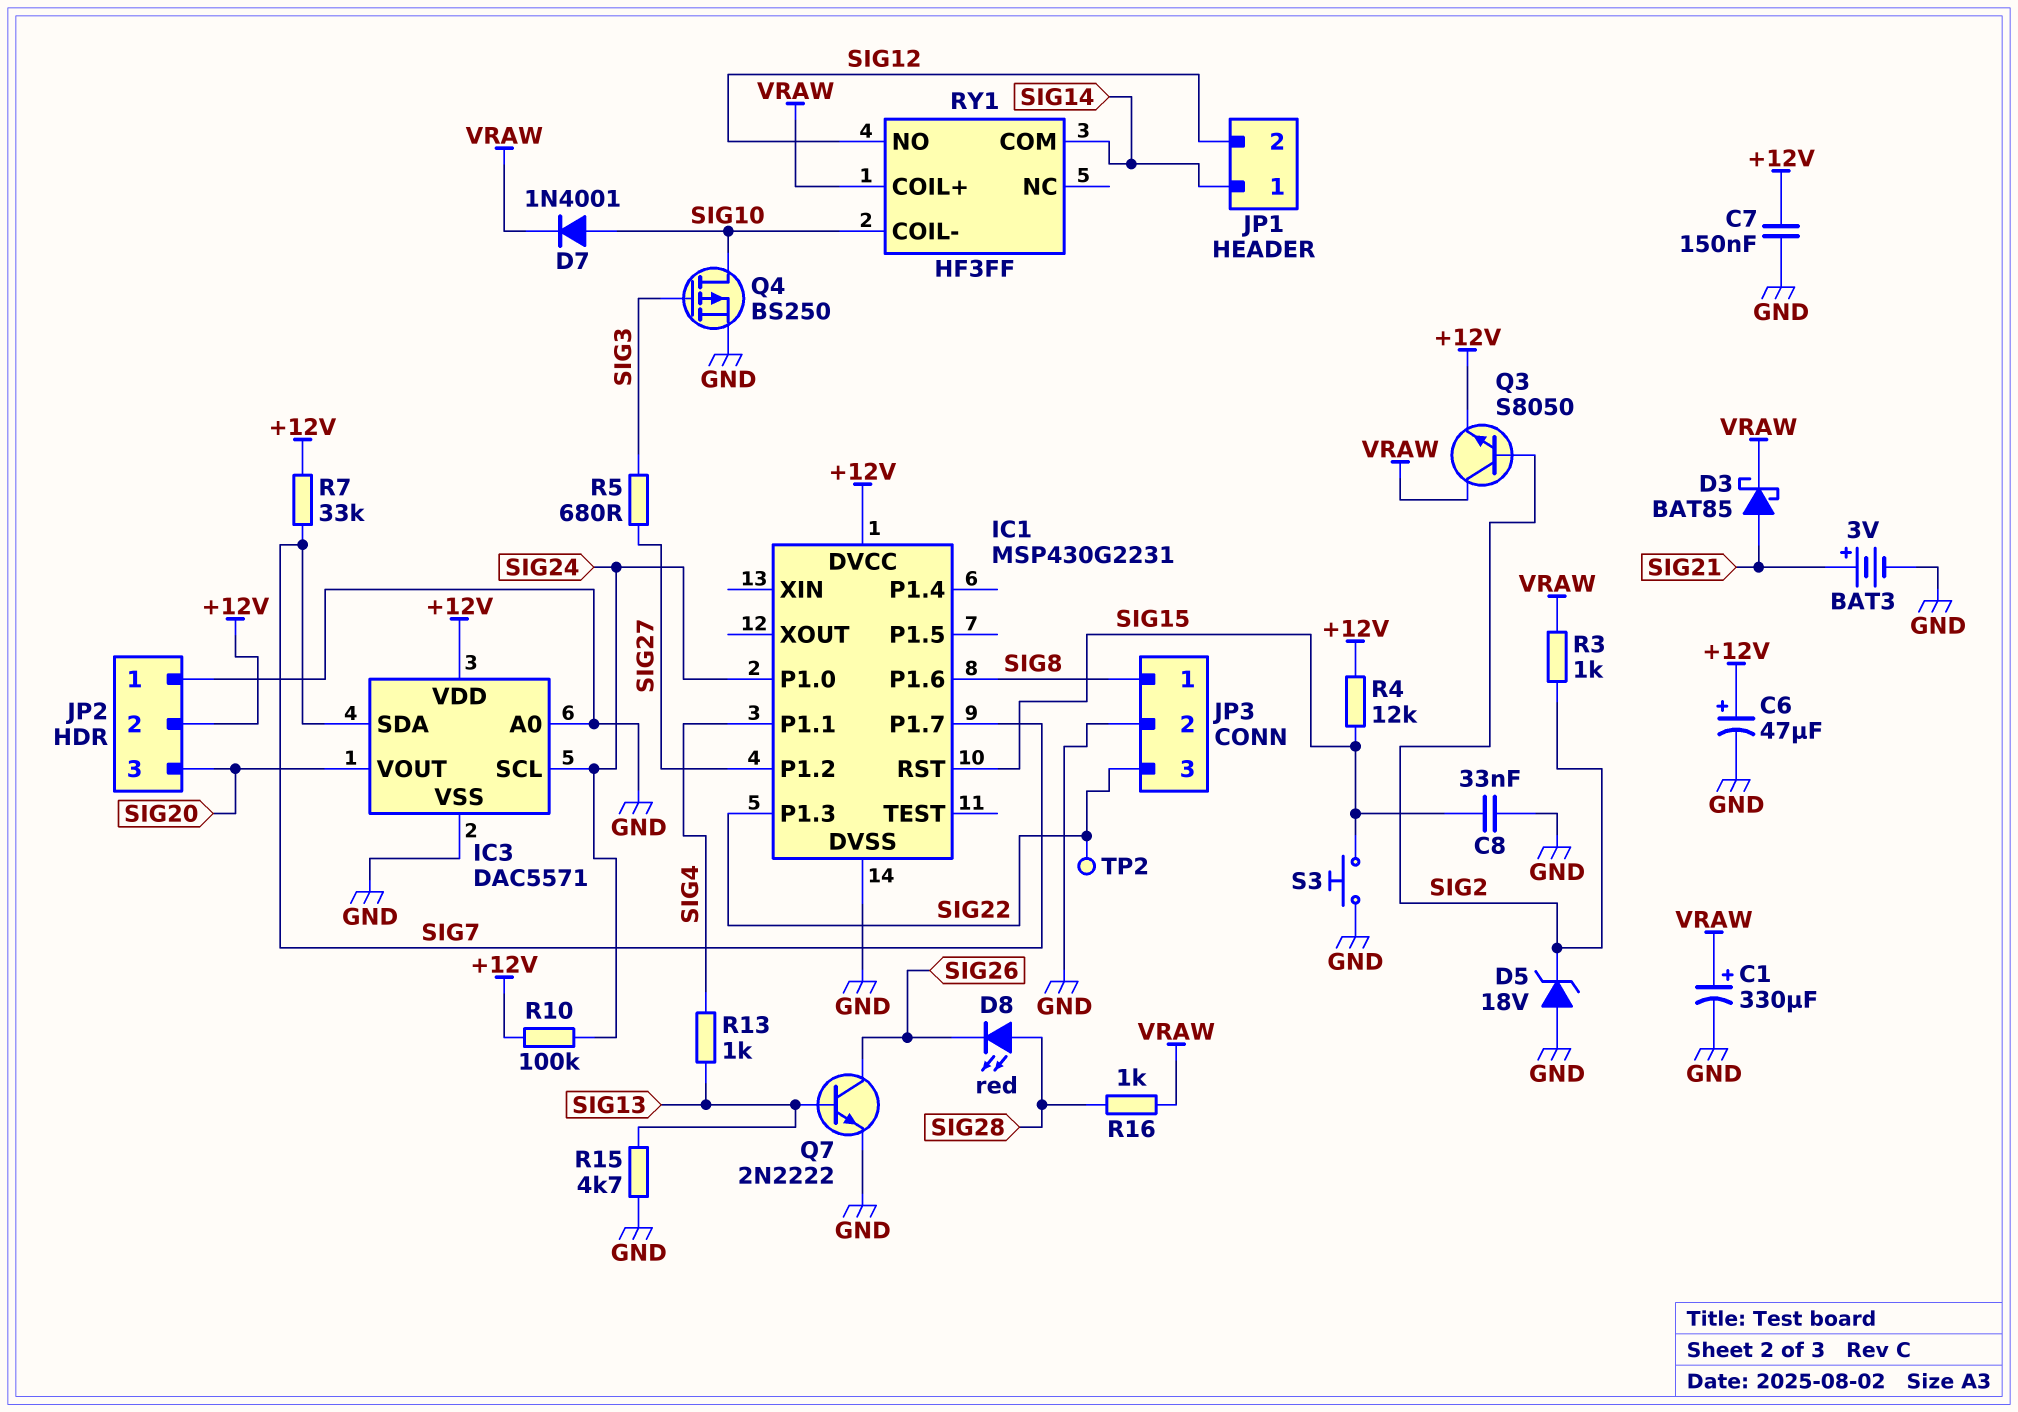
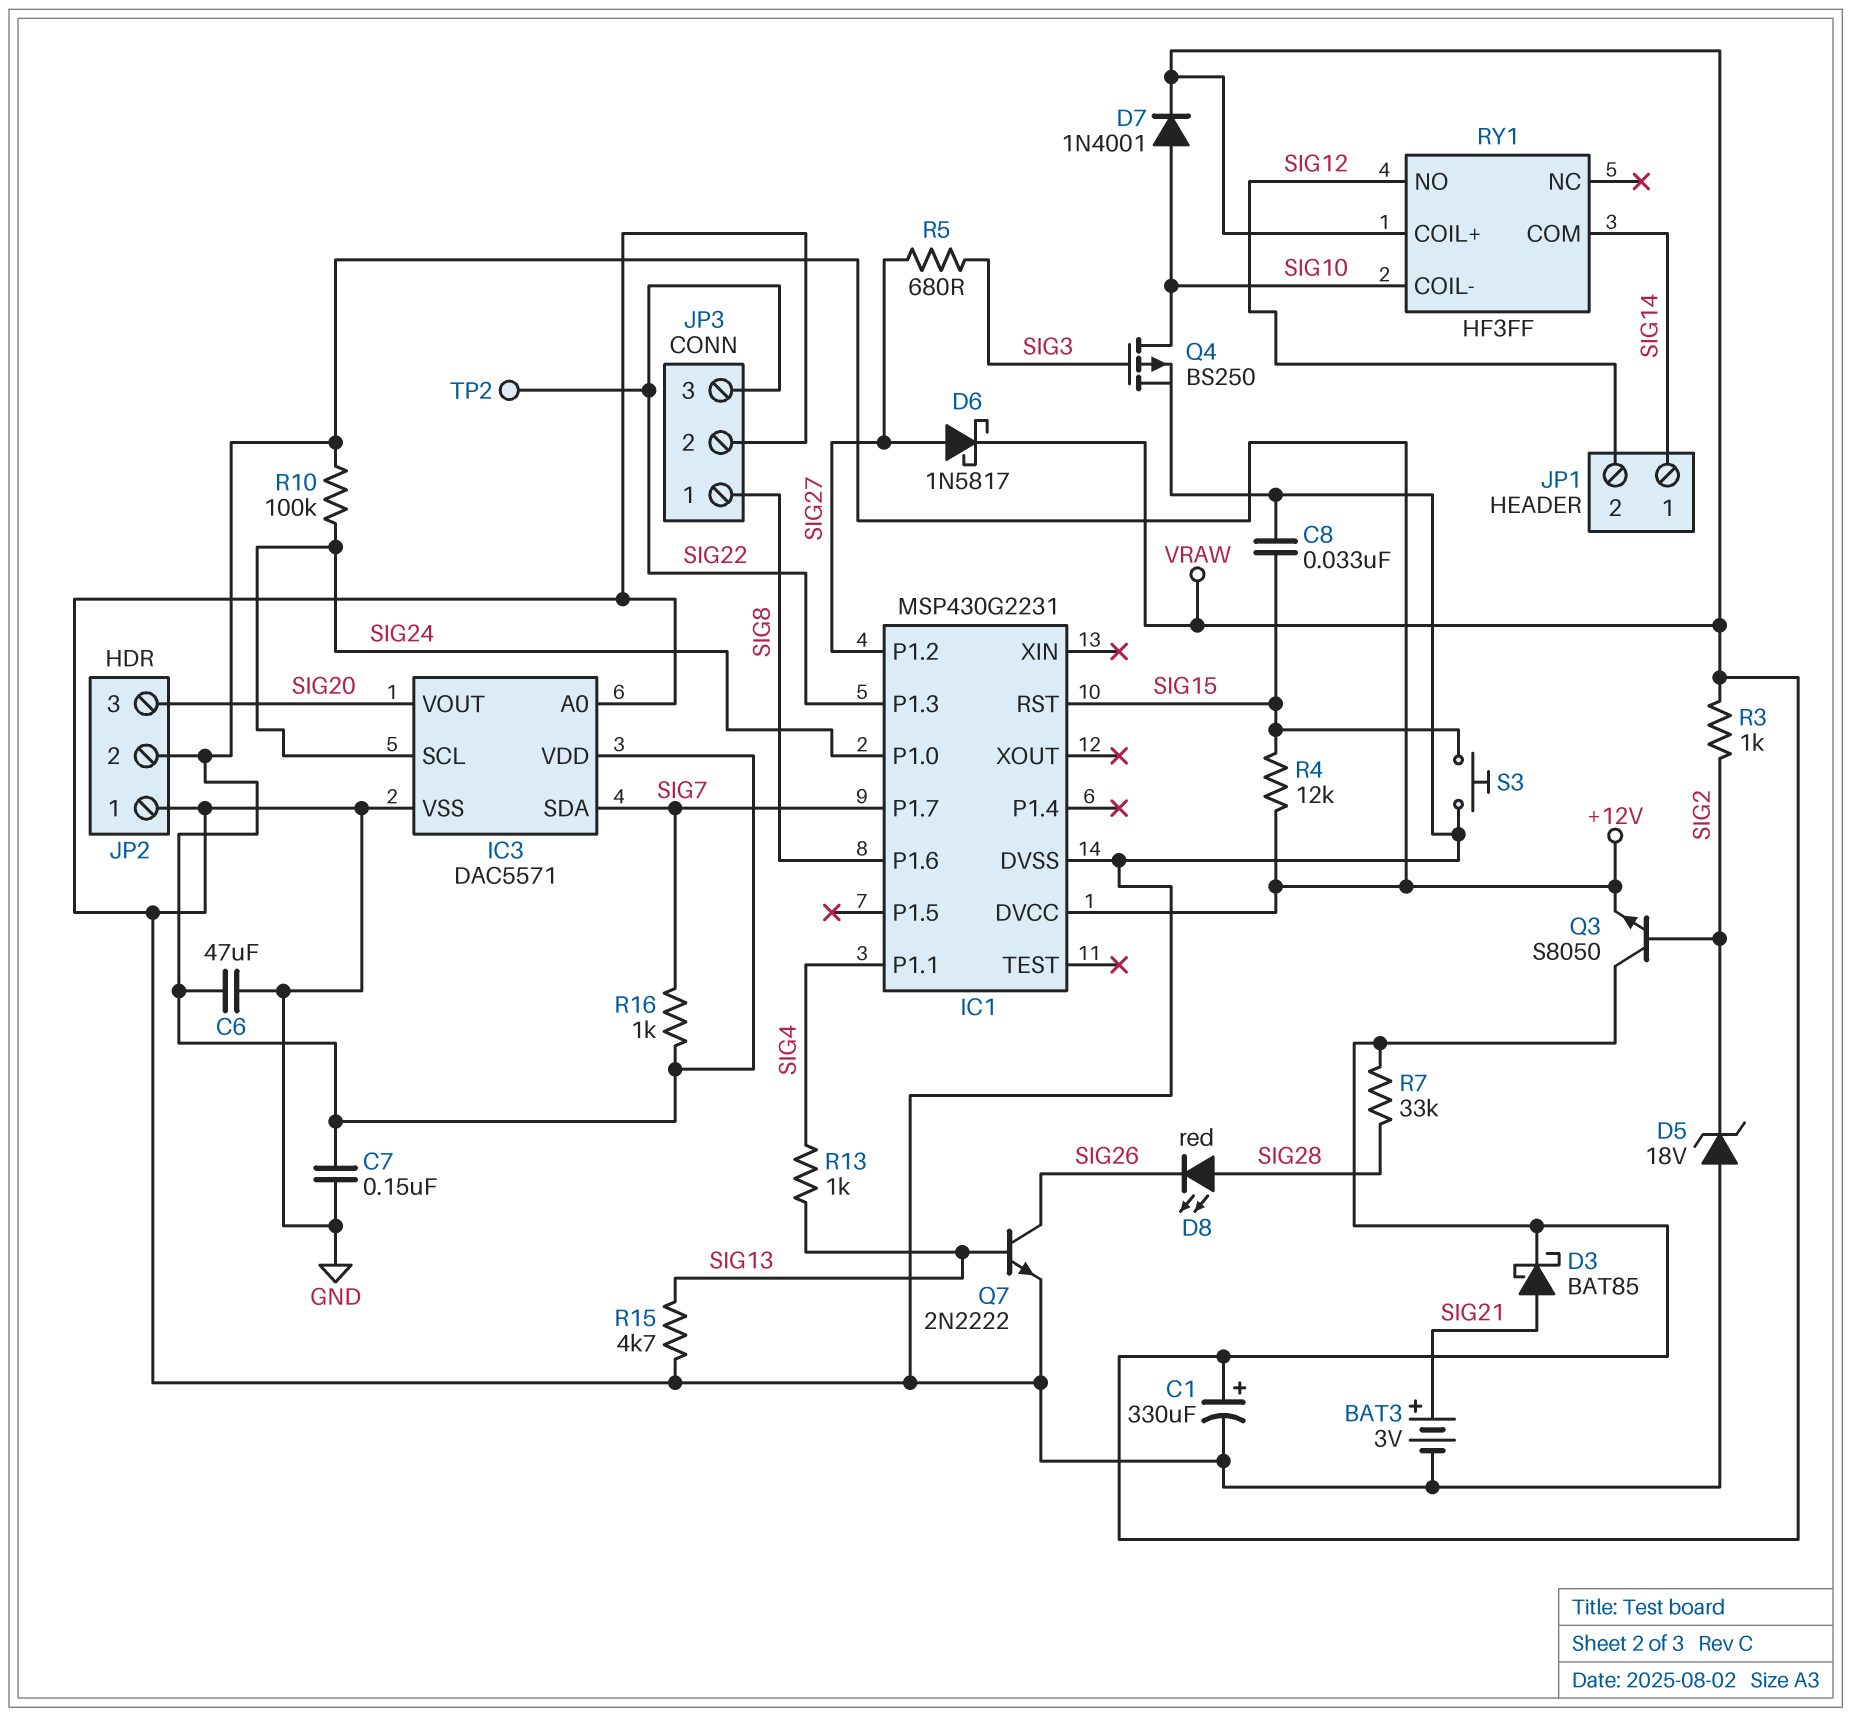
C6: 47uF (plus +12V, minus GND) -> 47uF (+12V, GND)
D6: none -> schottky 1N5817 (A SIG27, K VRAW)
R7: 33k (+12V, SIG7) -> 33k (SIG28, VRAW)
R16: 1k (SIG28, VRAW) -> 1k (+12V, SIG7)

